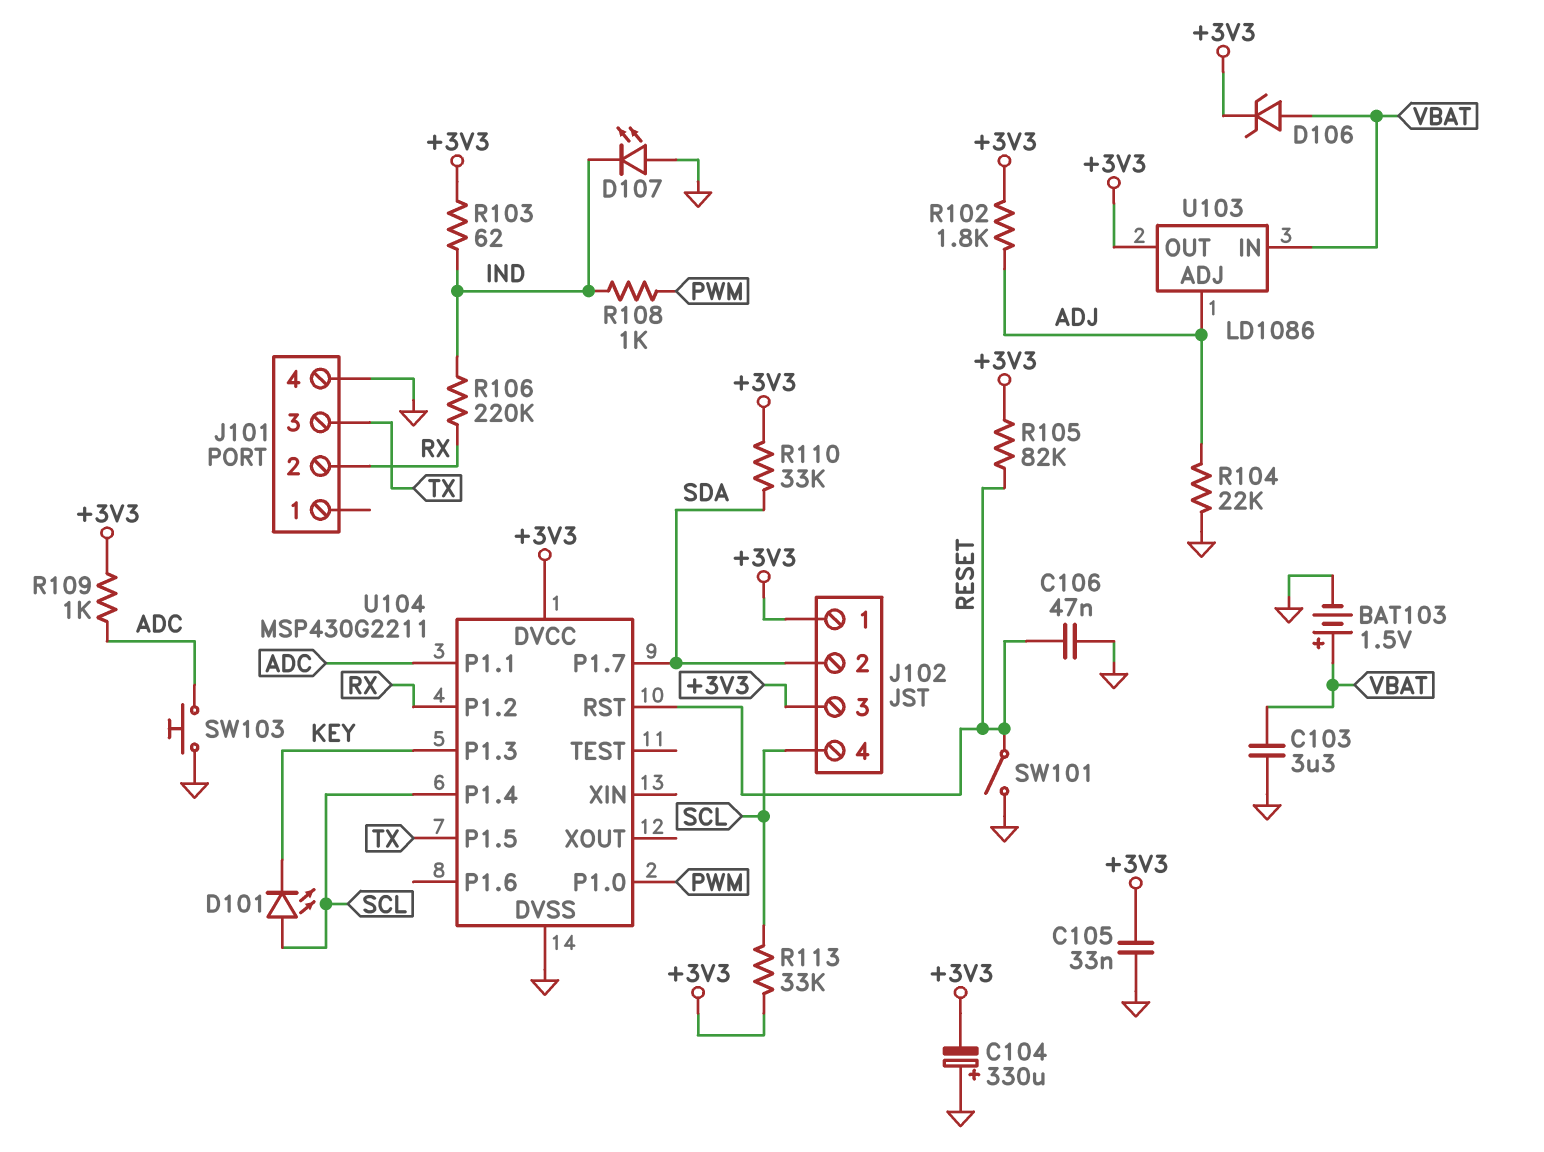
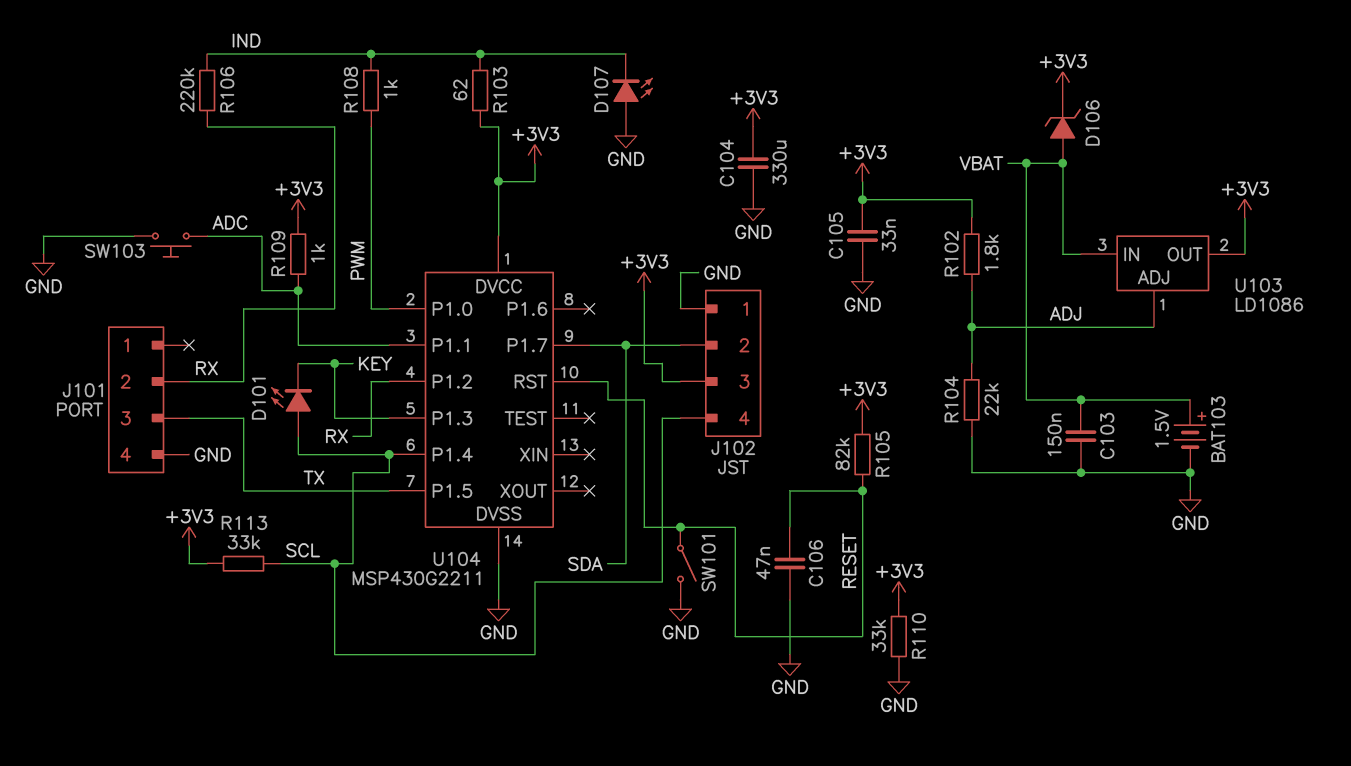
C103: 3.3uF (GND, VBAT) -> 150nF (GND, VBAT)
C104: 330uF (plus GND, minus +3V3) -> 330uF (+3V3, GND)
J102 pin 1: +3V3 -> GND
R110: 33k (+3V3, SDA) -> 33k (+3V3, GND)

